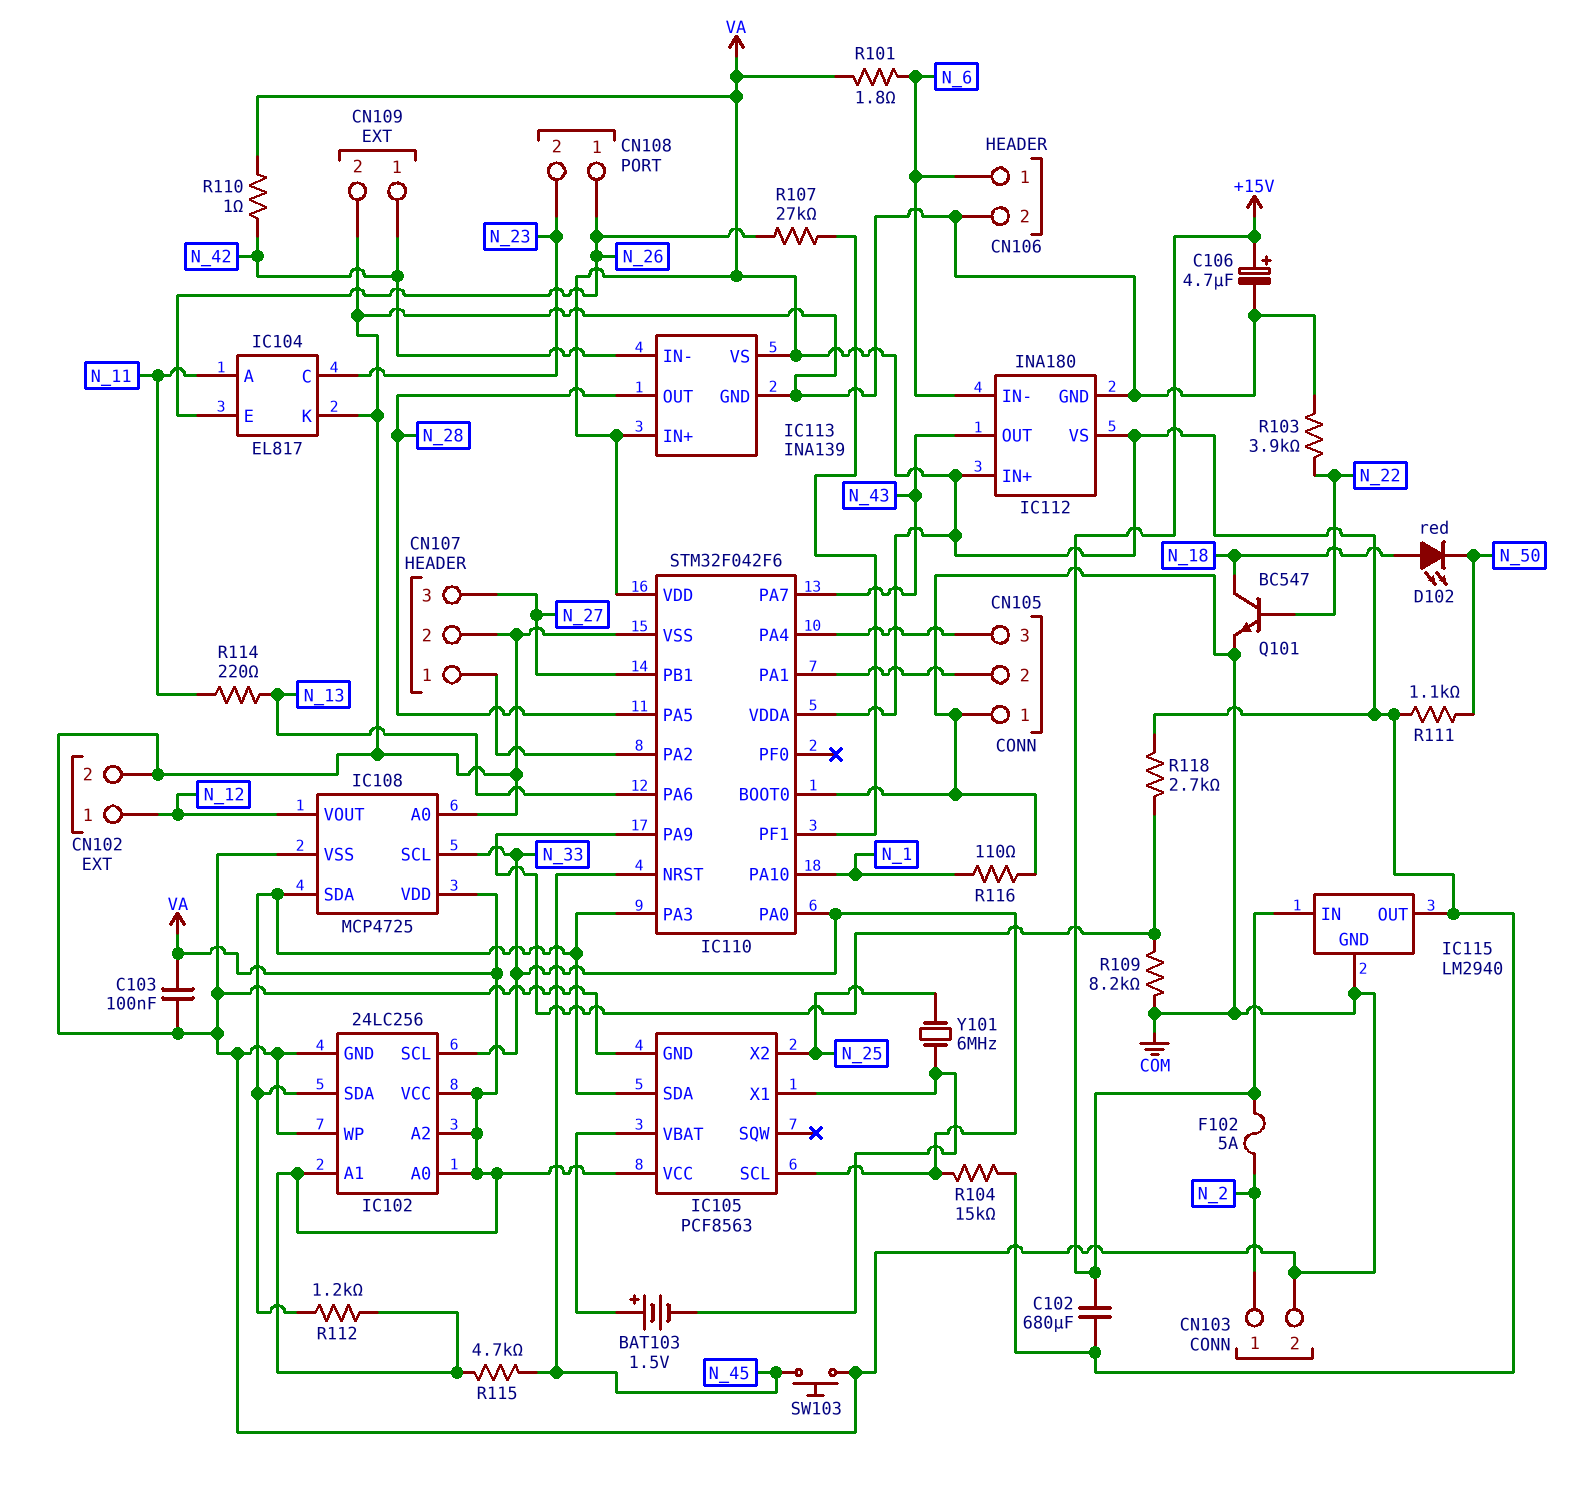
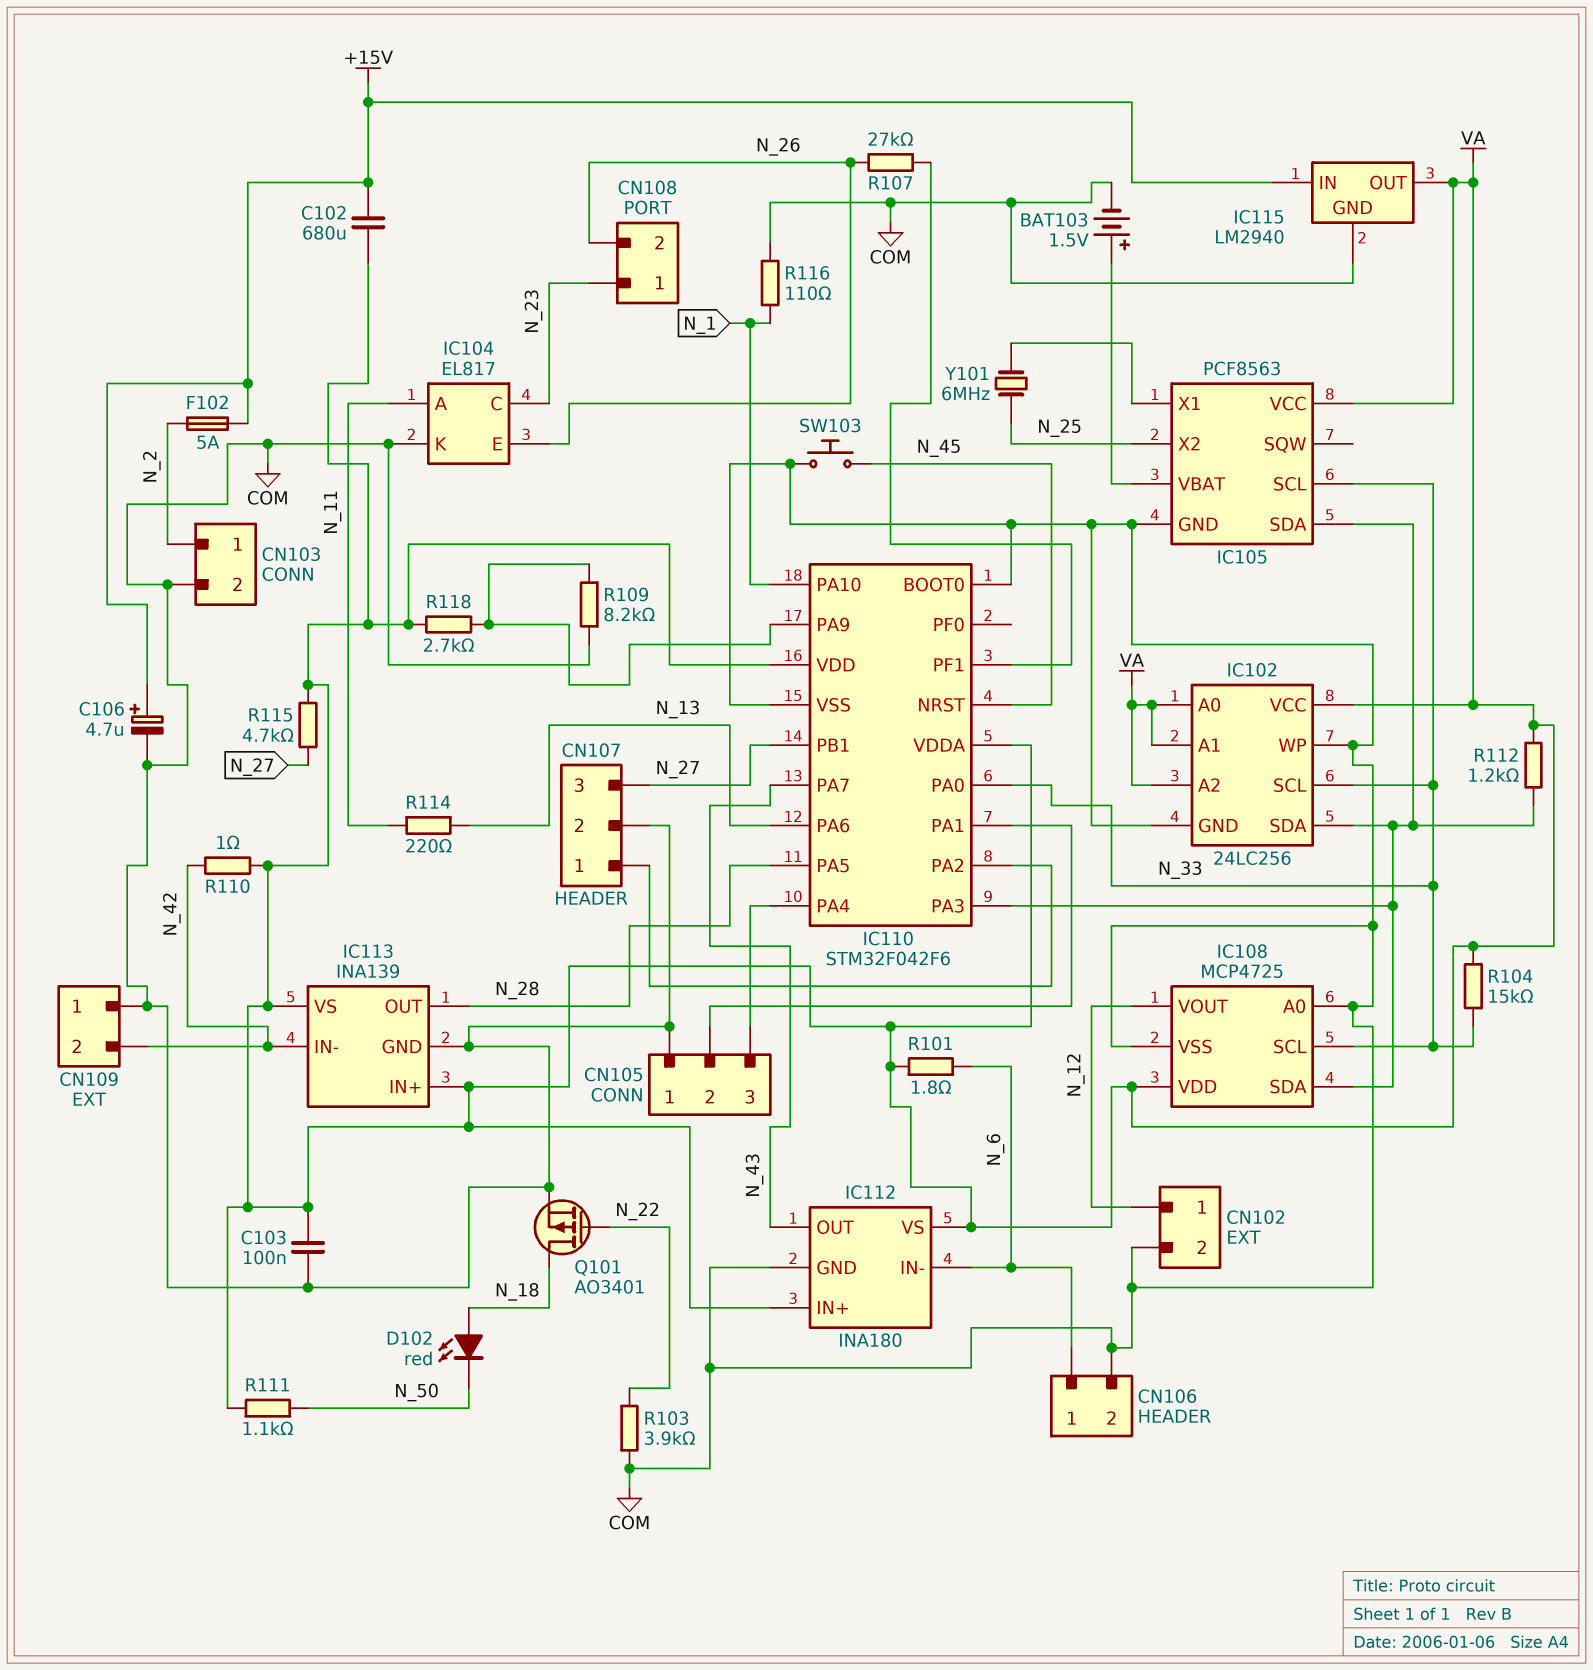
BAT103: 1.5V (plus IC105/VBAT, minus IC105/X1) -> 1.5V (plus IC105/VBAT, minus COM)
CN108 pin 1: N_26 -> N_23
CN108 pin 2: N_23 -> N_26
CN109 pin 1: N_42 -> COM
CN109 pin 2: COM -> N_42
Q101: NPN BC547 (B N_22, C N_18, E COM) -> PMOS AO3401 (G N_22, D N_18, S COM)
R115: 4.7k (N_45, VA) -> 4.7k (N_27, VA)

